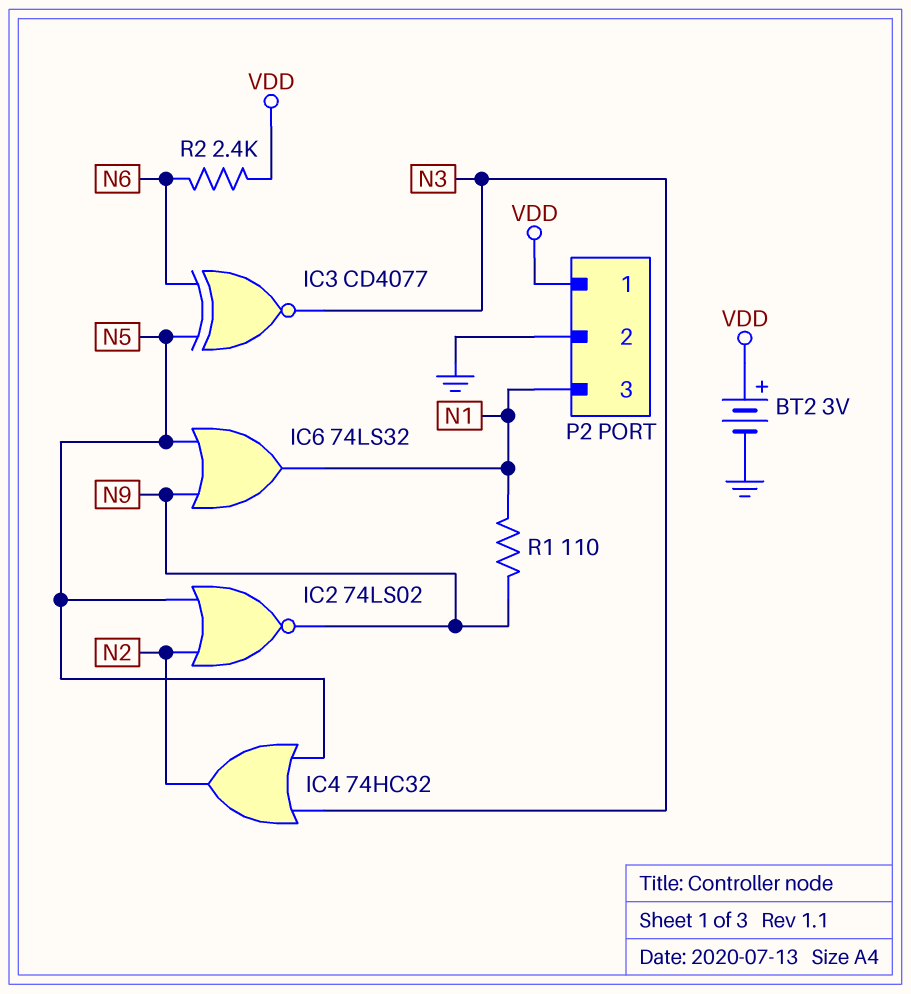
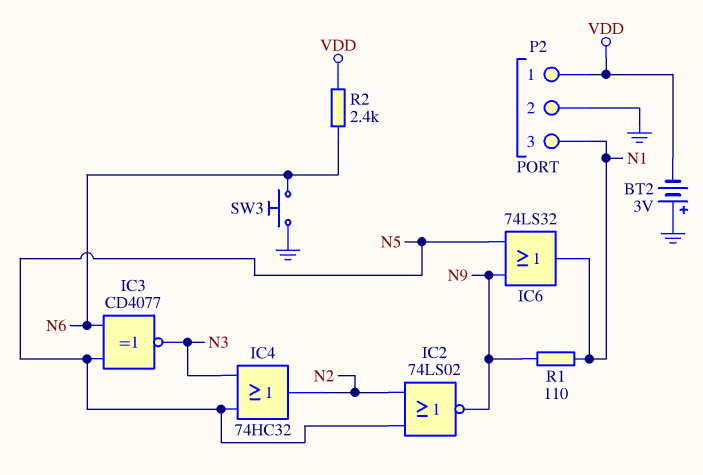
BT2: 3V (plus VDD, minus GND) -> 3V (plus GND, minus VDD)
SW3: none -> button (GND, N6)

